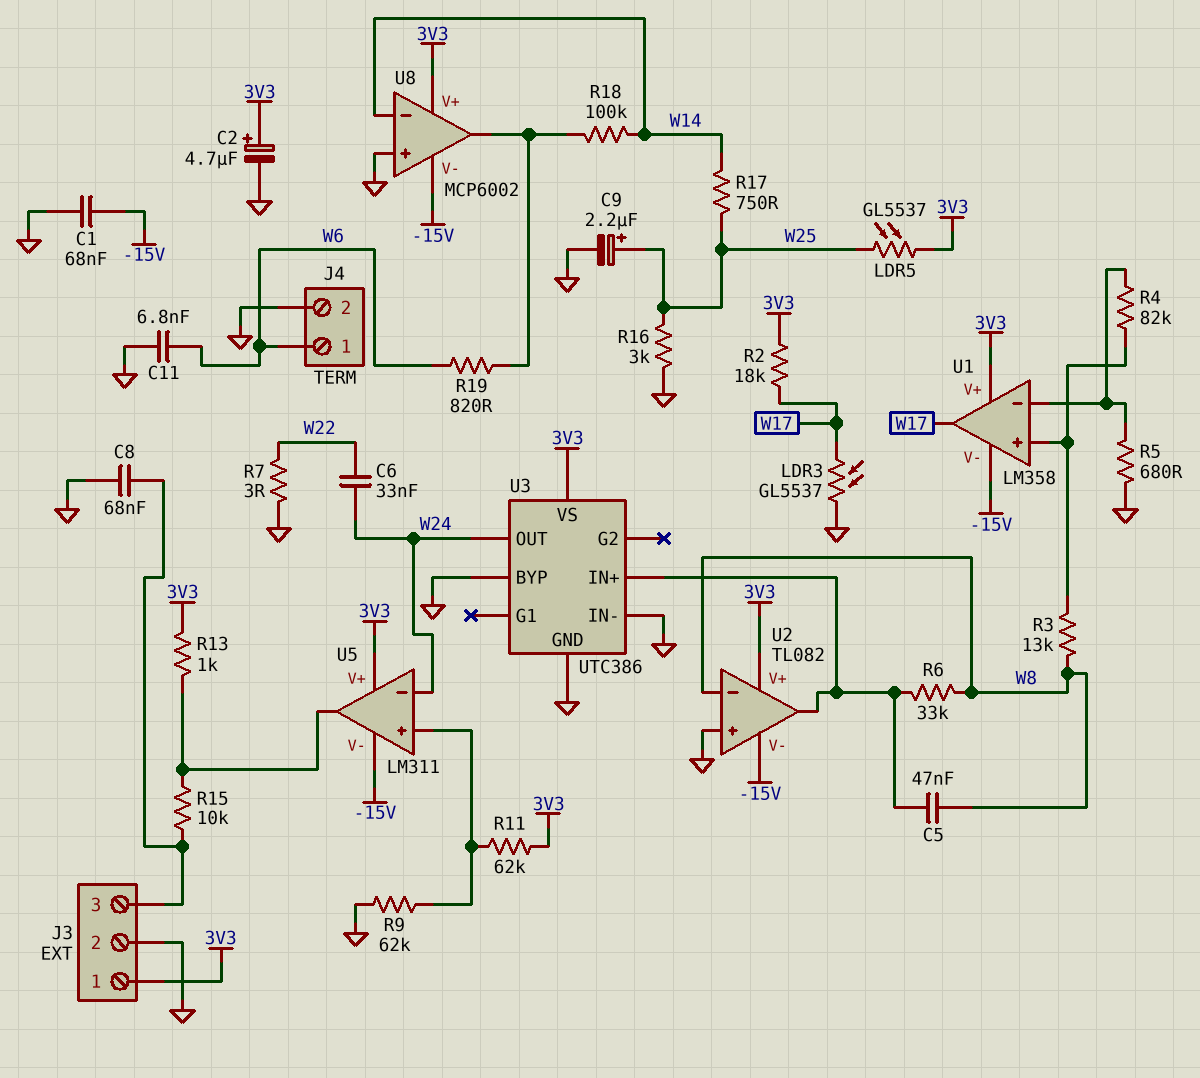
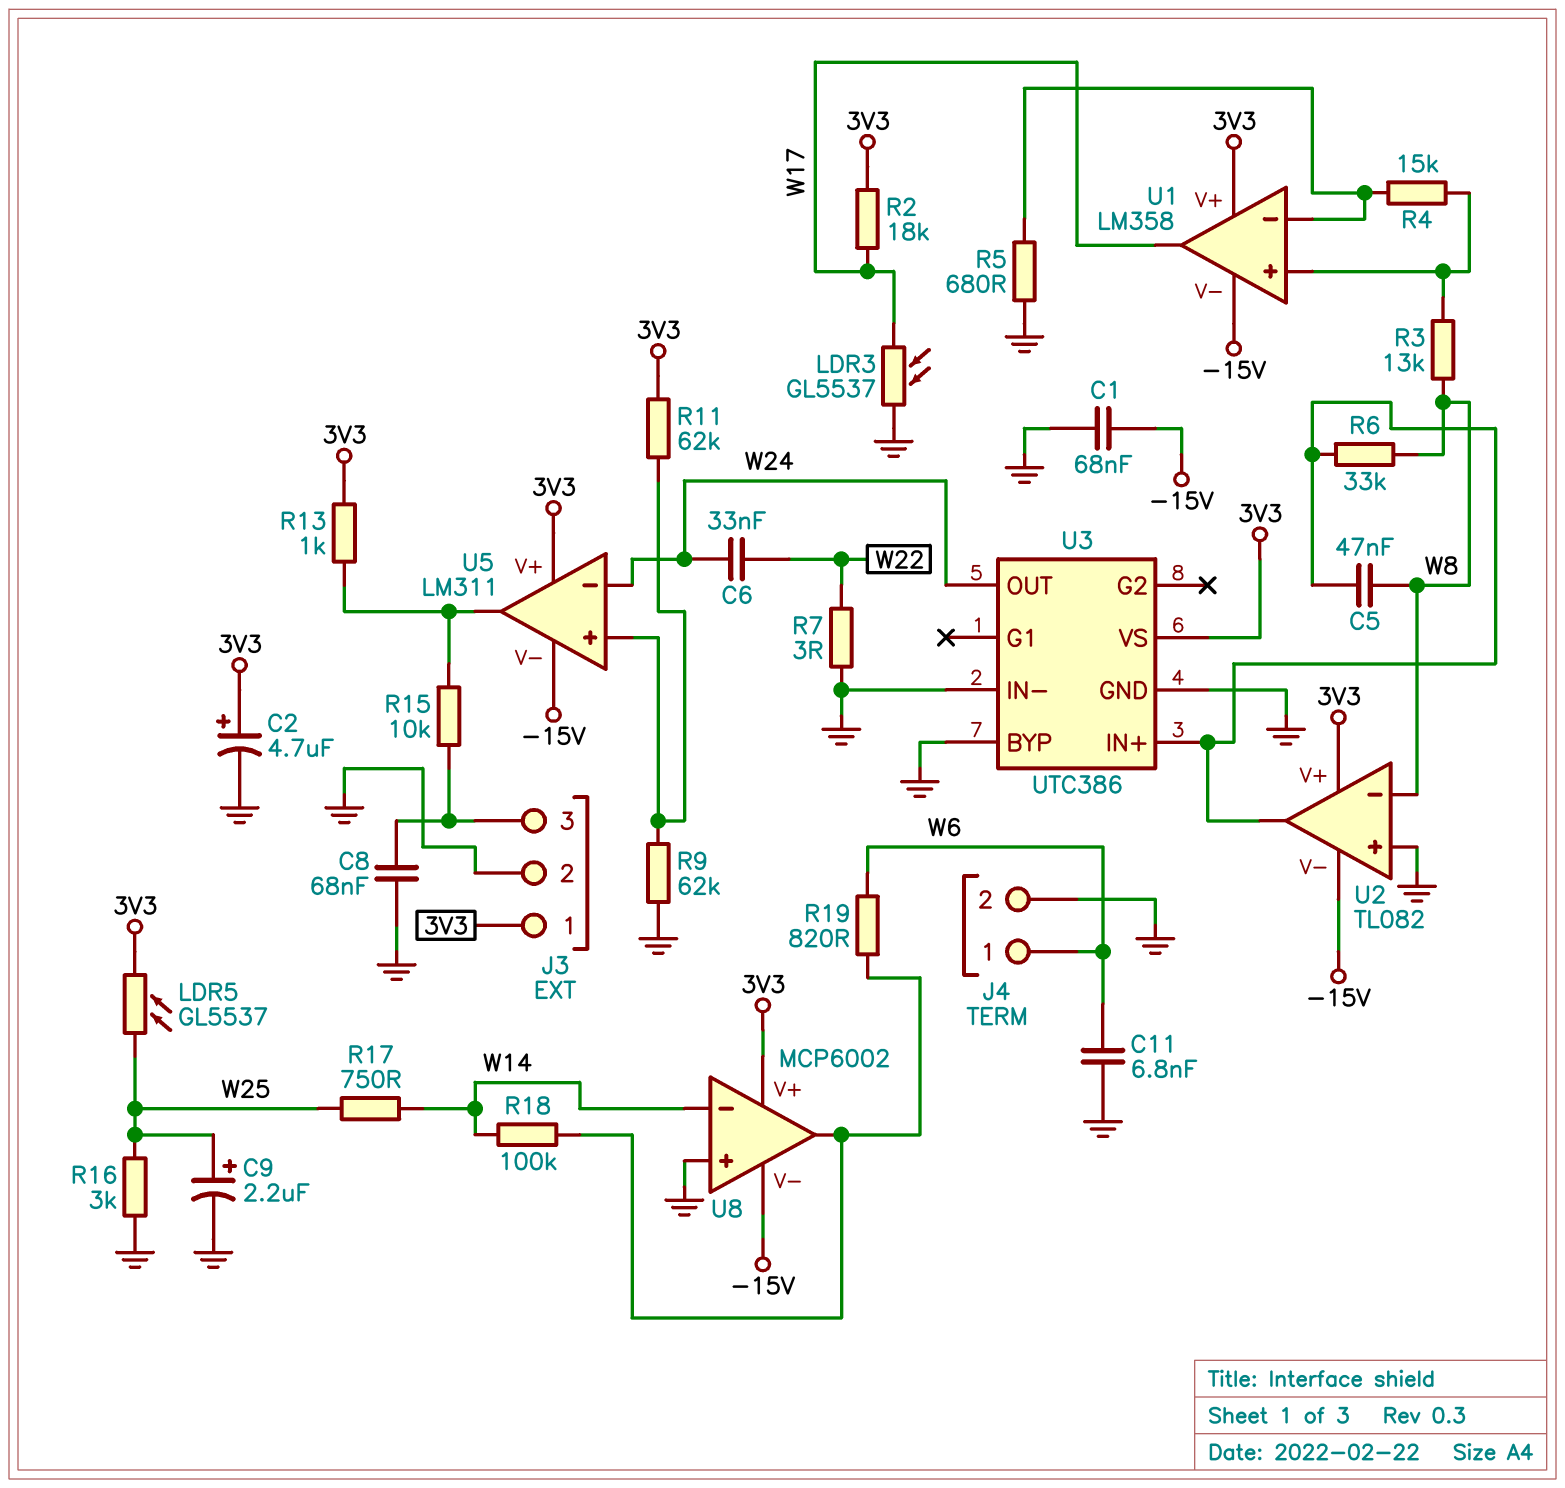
R4: 82k (U1/in+, U1/in-) -> 15k (U1/in+, U1/in-)

